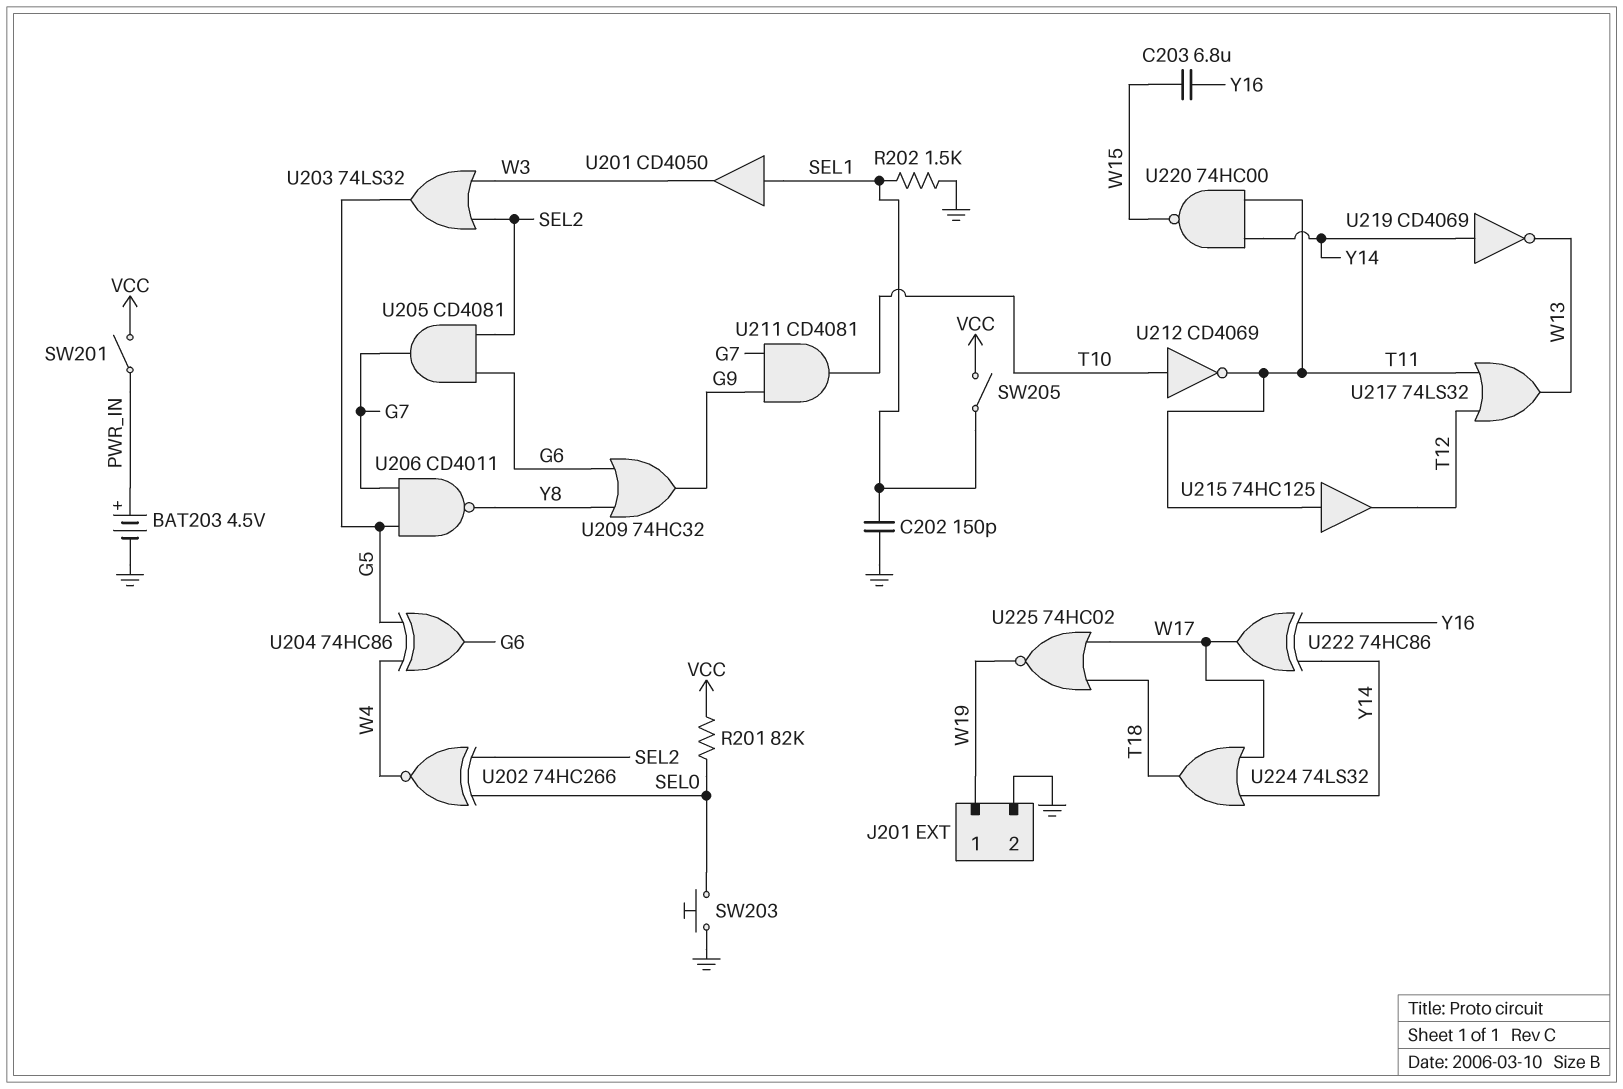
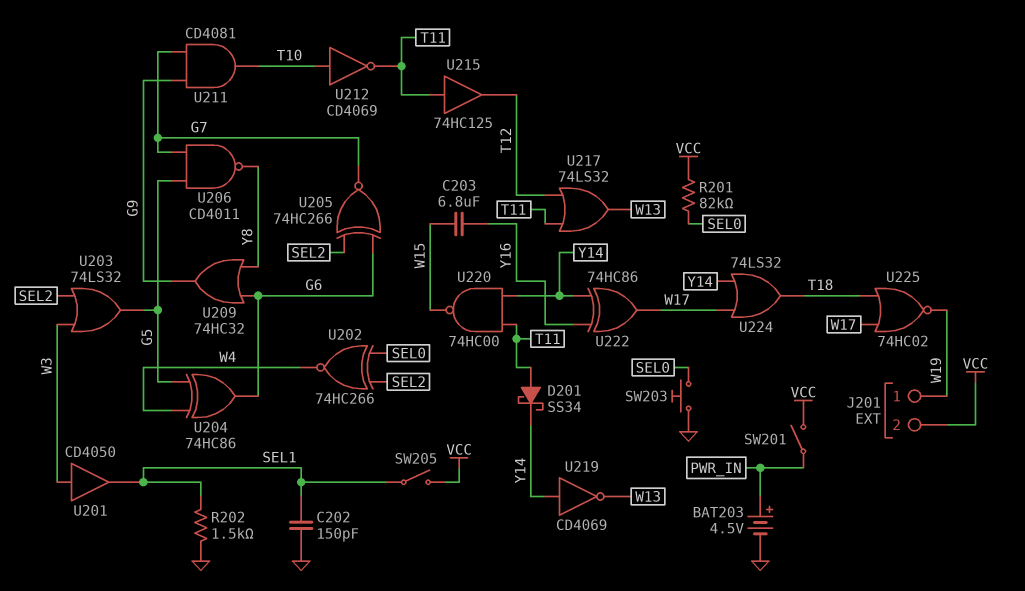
D201: none -> schottky SS34 (A T11, K Y14)
J201 pin 2: GND -> VCC
U201: buffer CD4050 (in SEL1, out W3) -> buffer CD4050 (in W3, out SEL1)
U205: AND CD4081 (in G6, in SEL2, out G7) -> XNOR 74HC266 (in G6, in SEL2, out G7)

